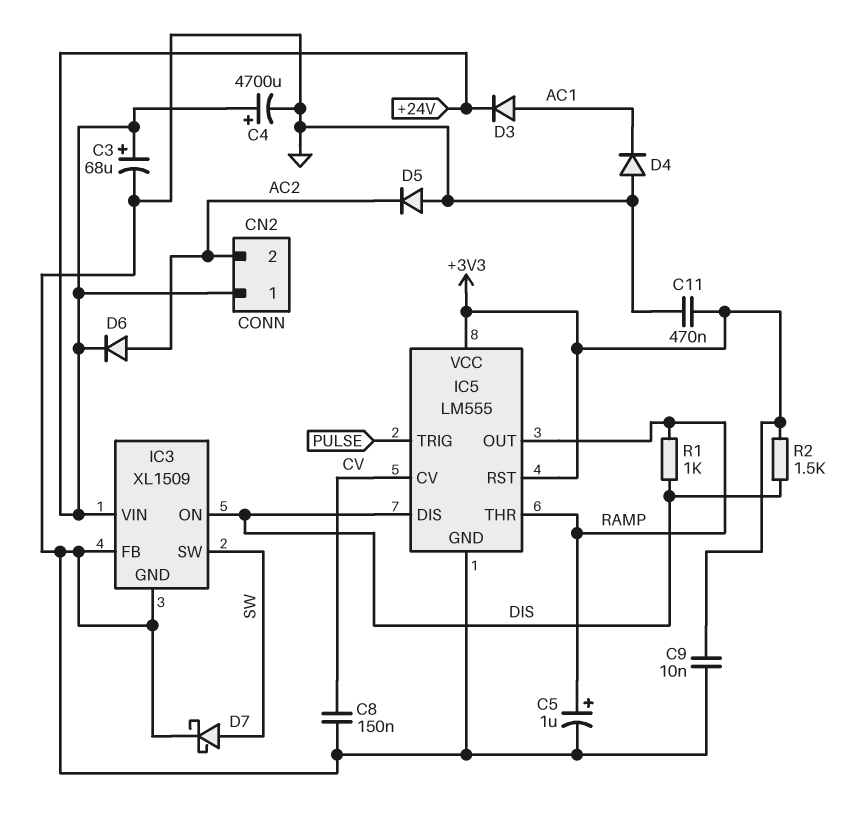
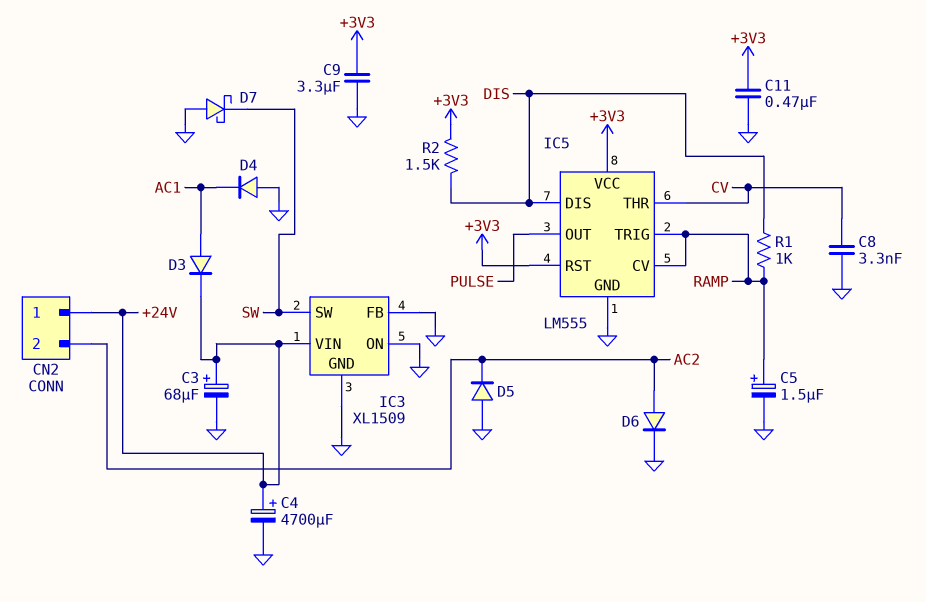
C5: 1uF (plus RAMP, minus GND) -> 1.5uF (plus RAMP, minus GND)
C8: 150nF (CV, GND) -> 3.3nF (CV, GND)
C9: 10nF (+3V3, GND) -> 3.3uF (+3V3, GND)
D6: diode (A AC2, K +24V) -> diode (A AC2, K GND)
D7: schottky (A SW, K GND) -> schottky (A GND, K SW)
IC3 pin ON: DIS -> GND
IC5 pin CV: CV -> RAMP
IC5 pin OUT: RAMP -> PULSE
IC5 pin THR: RAMP -> CV
IC5 pin TRIG: PULSE -> RAMP

